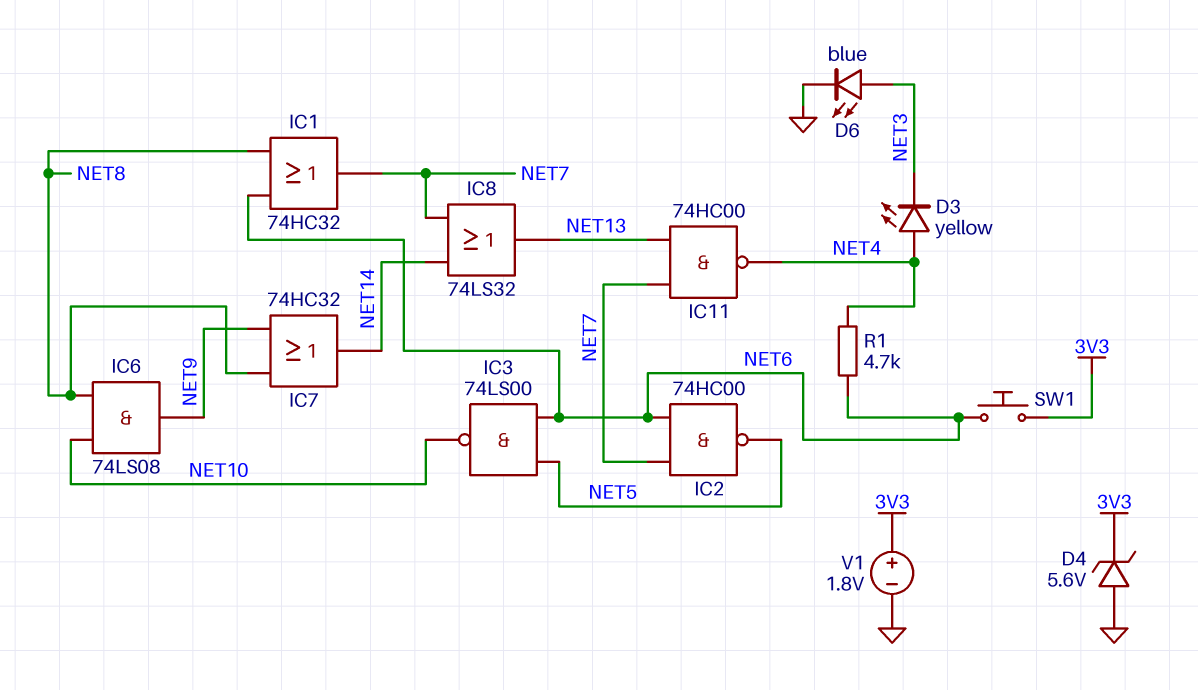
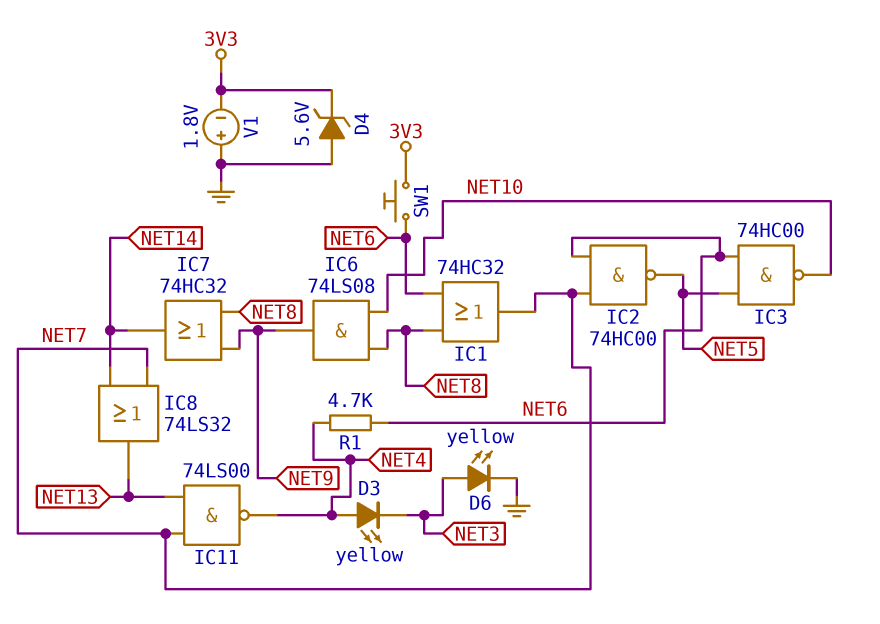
D6: LED blue (A NET3, K GND) -> LED yellow (A NET3, K GND)
IC3: NAND 74LS00 (in NET5, in NET6, out NET10) -> NAND 74HC00 (in NET5, in NET6, out NET10)
IC11: NAND 74HC00 (in NET7, in NET13, out NET4) -> NAND 74LS00 (in NET7, in NET13, out NET4)
V1: 1.8V (plus 3V3, minus GND) -> 1.8V (plus GND, minus 3V3)

